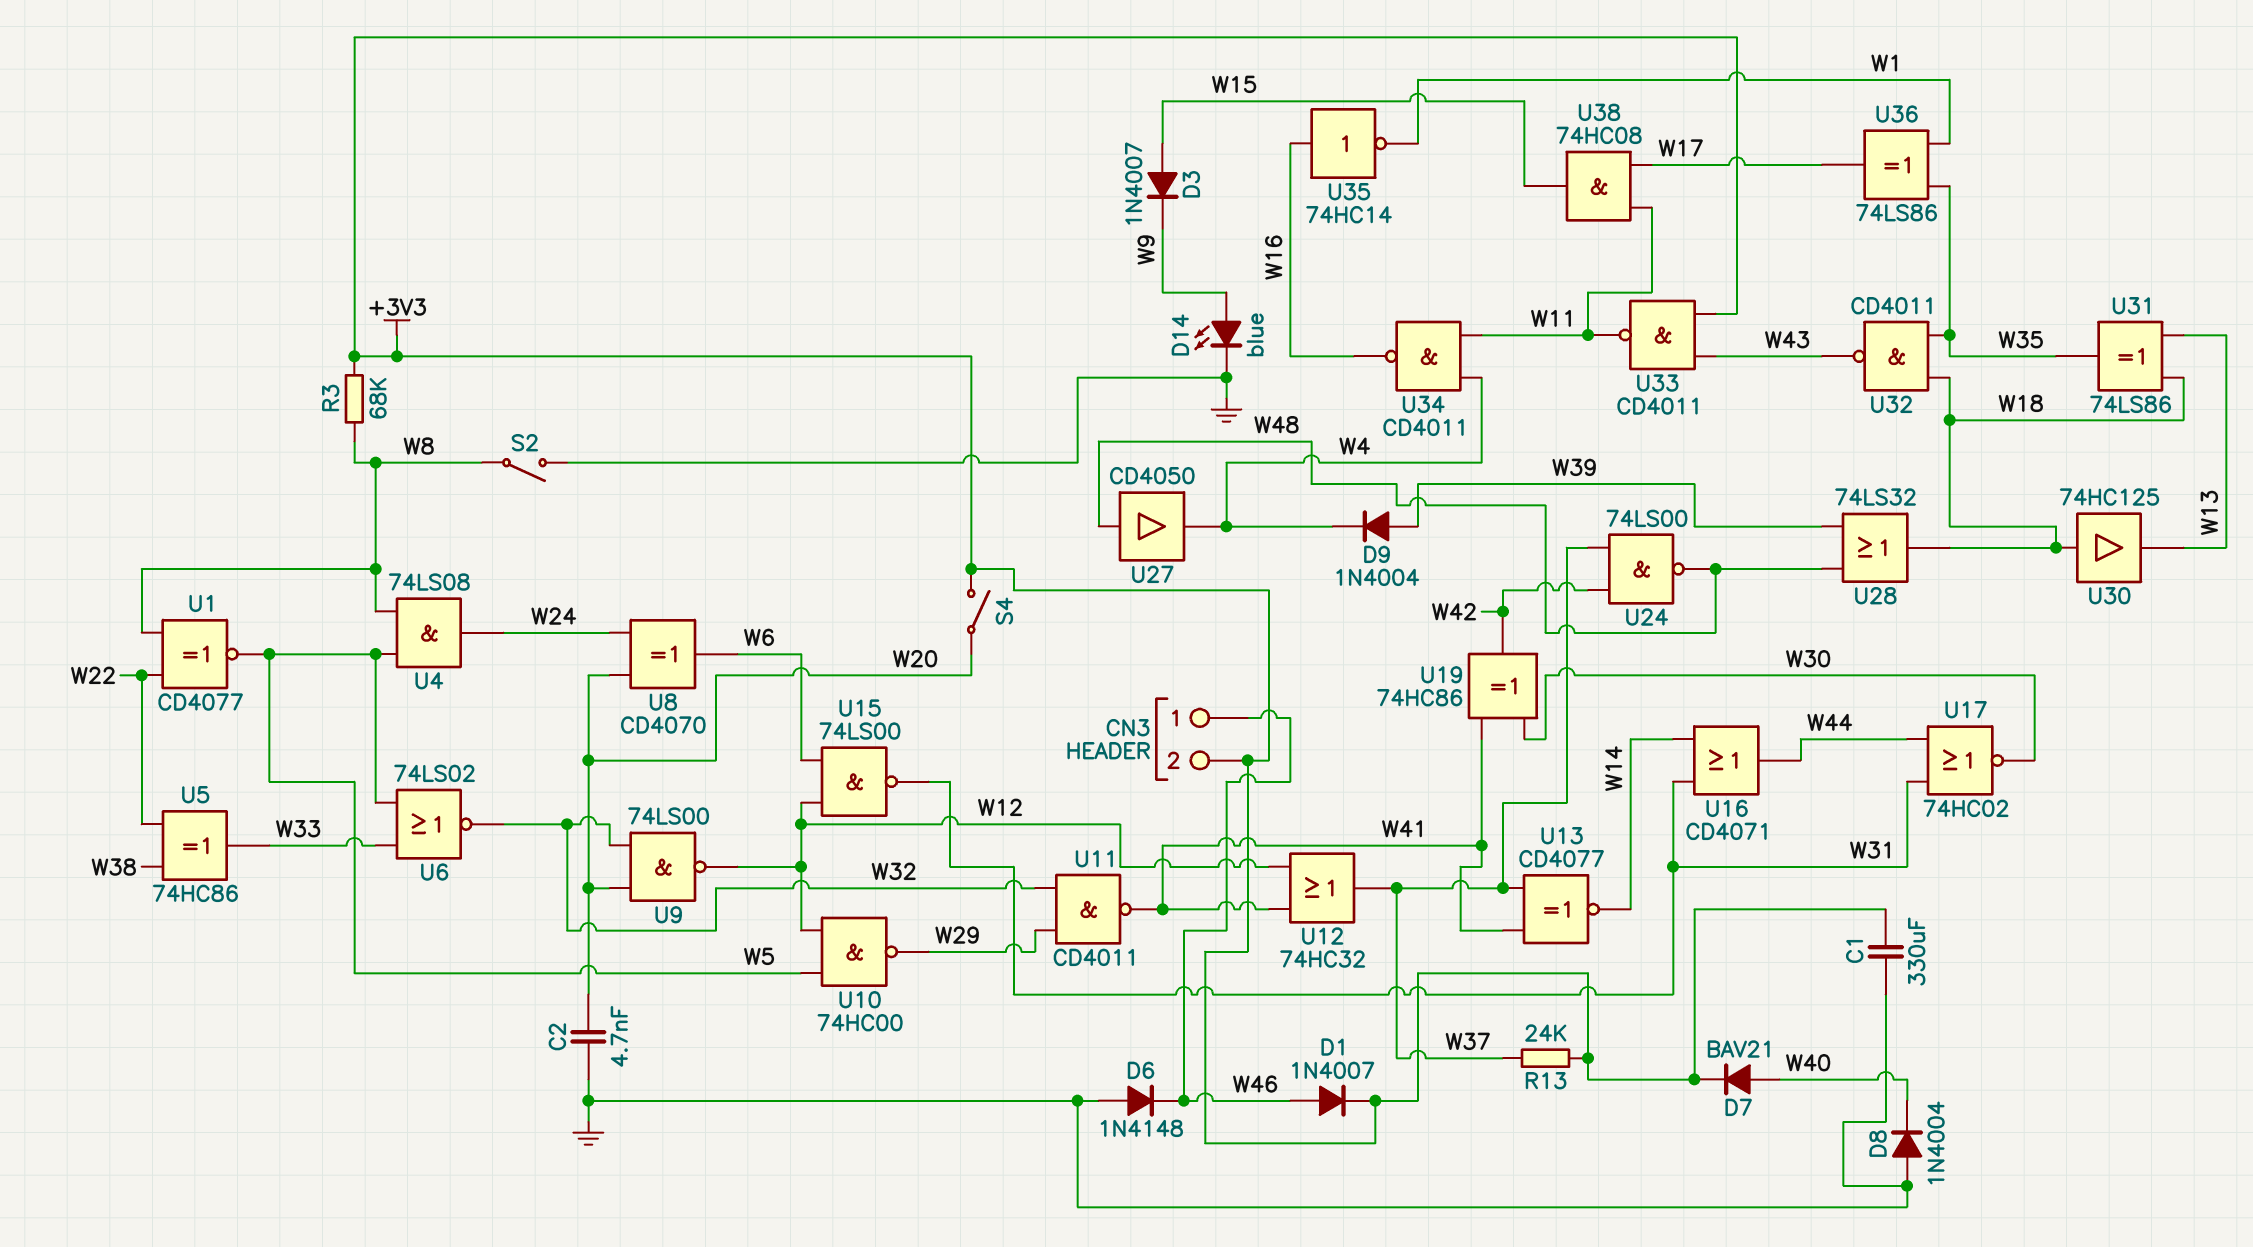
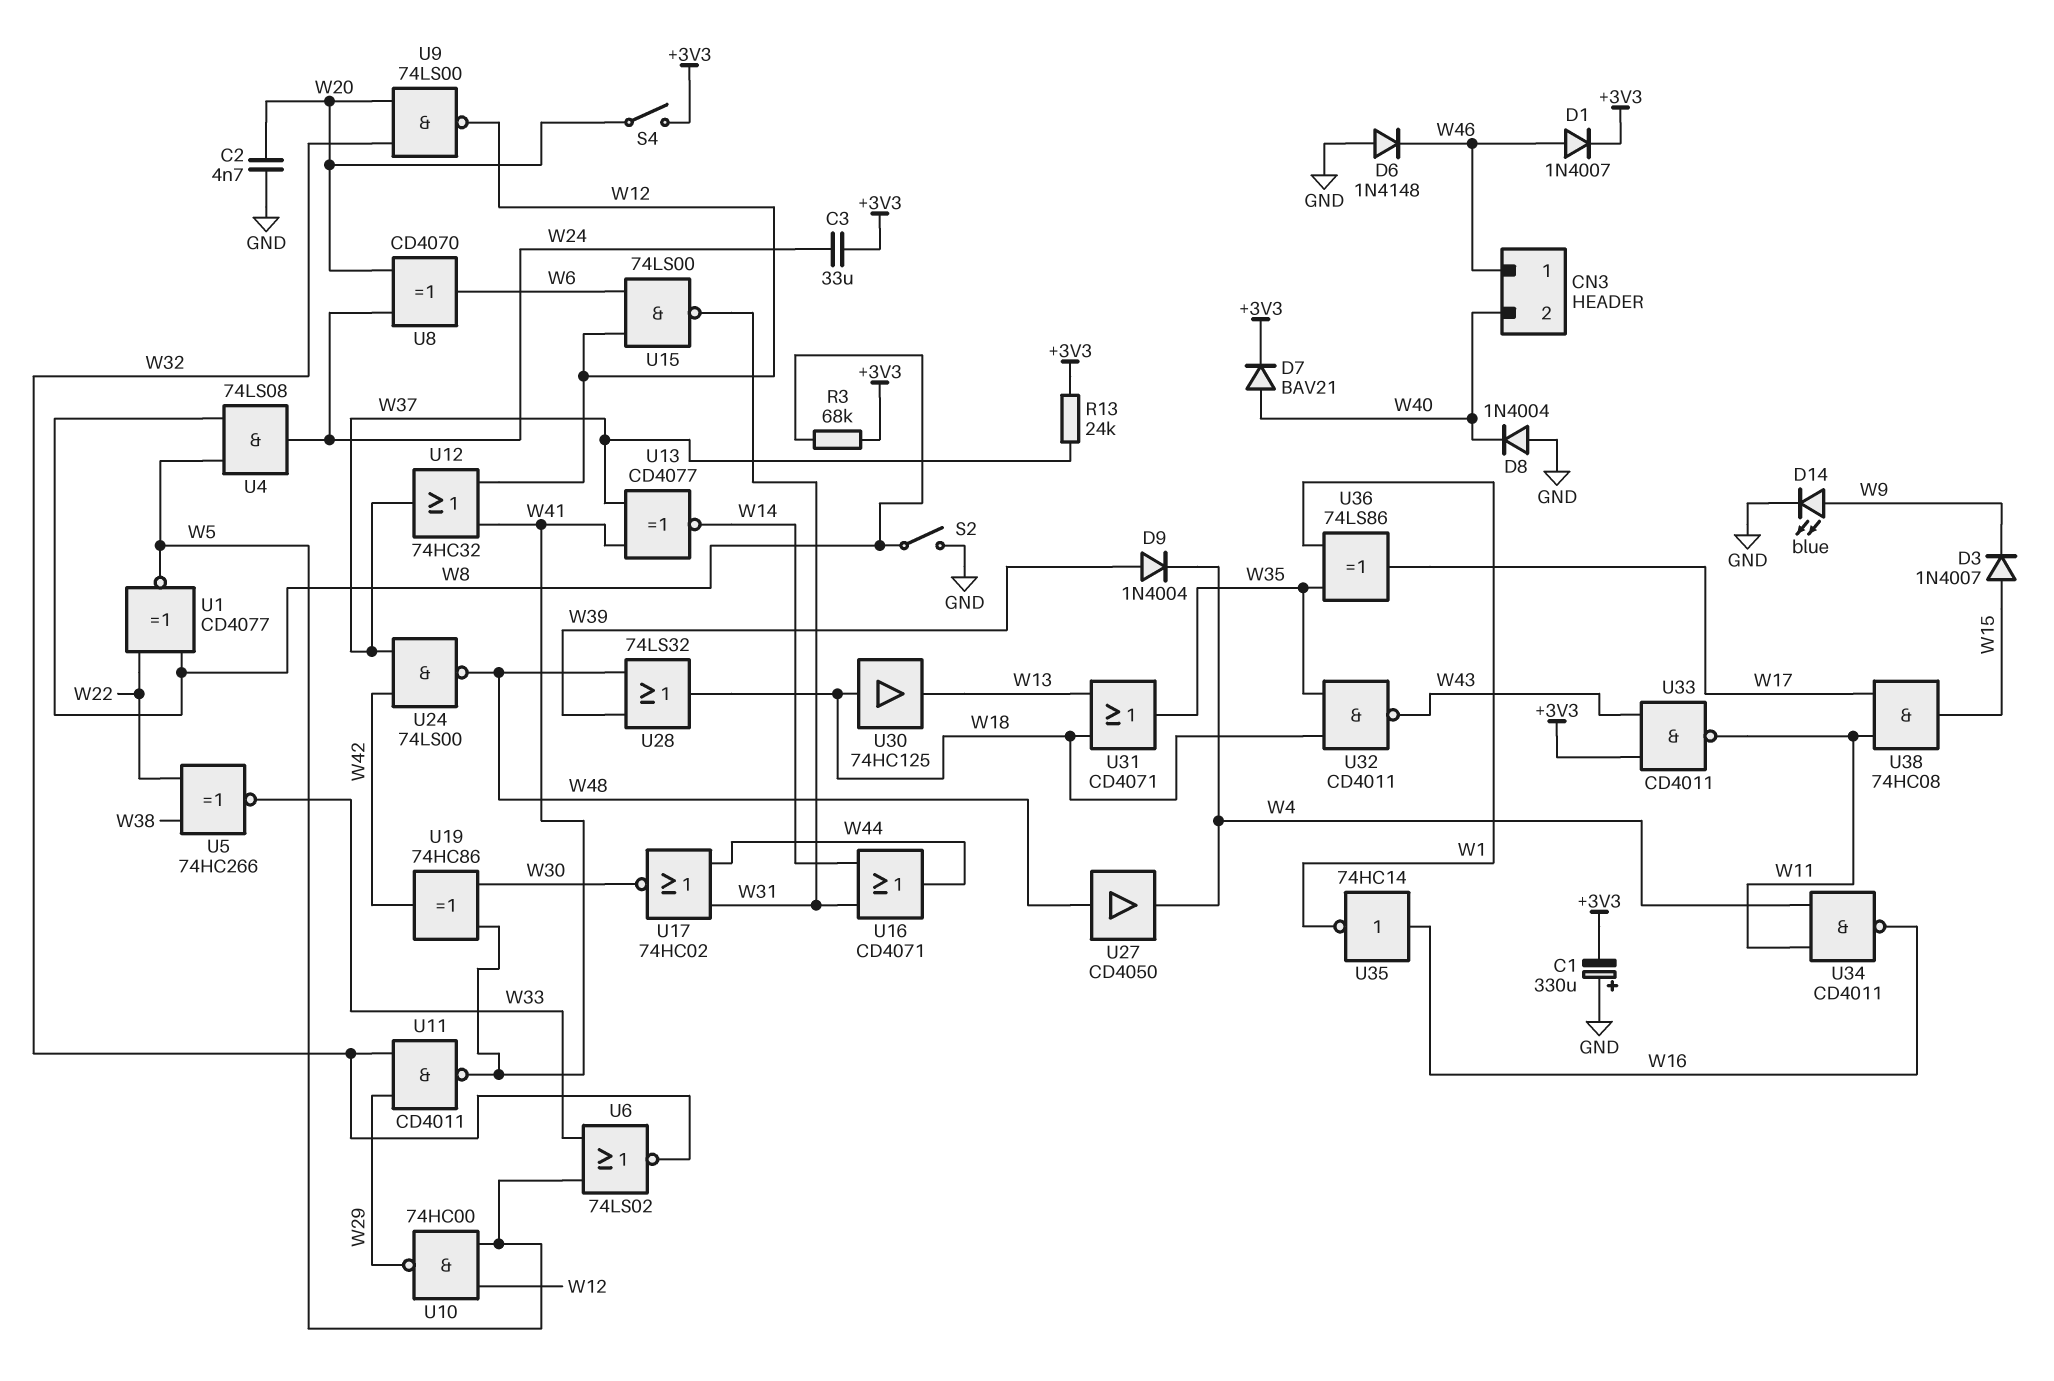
C1: 330uF (+3V3, GND) -> 330uF (plus GND, minus +3V3)
C3: none -> 33uF (+3V3, W24)
CN3 pin 2: +3V3 -> W40
U5: XOR 74HC86 (in W22, in W38, out W33) -> XNOR 74HC266 (in W22, in W38, out W33)
U31: XOR 74LS86 (in W13, in W18, out W35) -> OR CD4071 (in W13, in W18, out W35)

